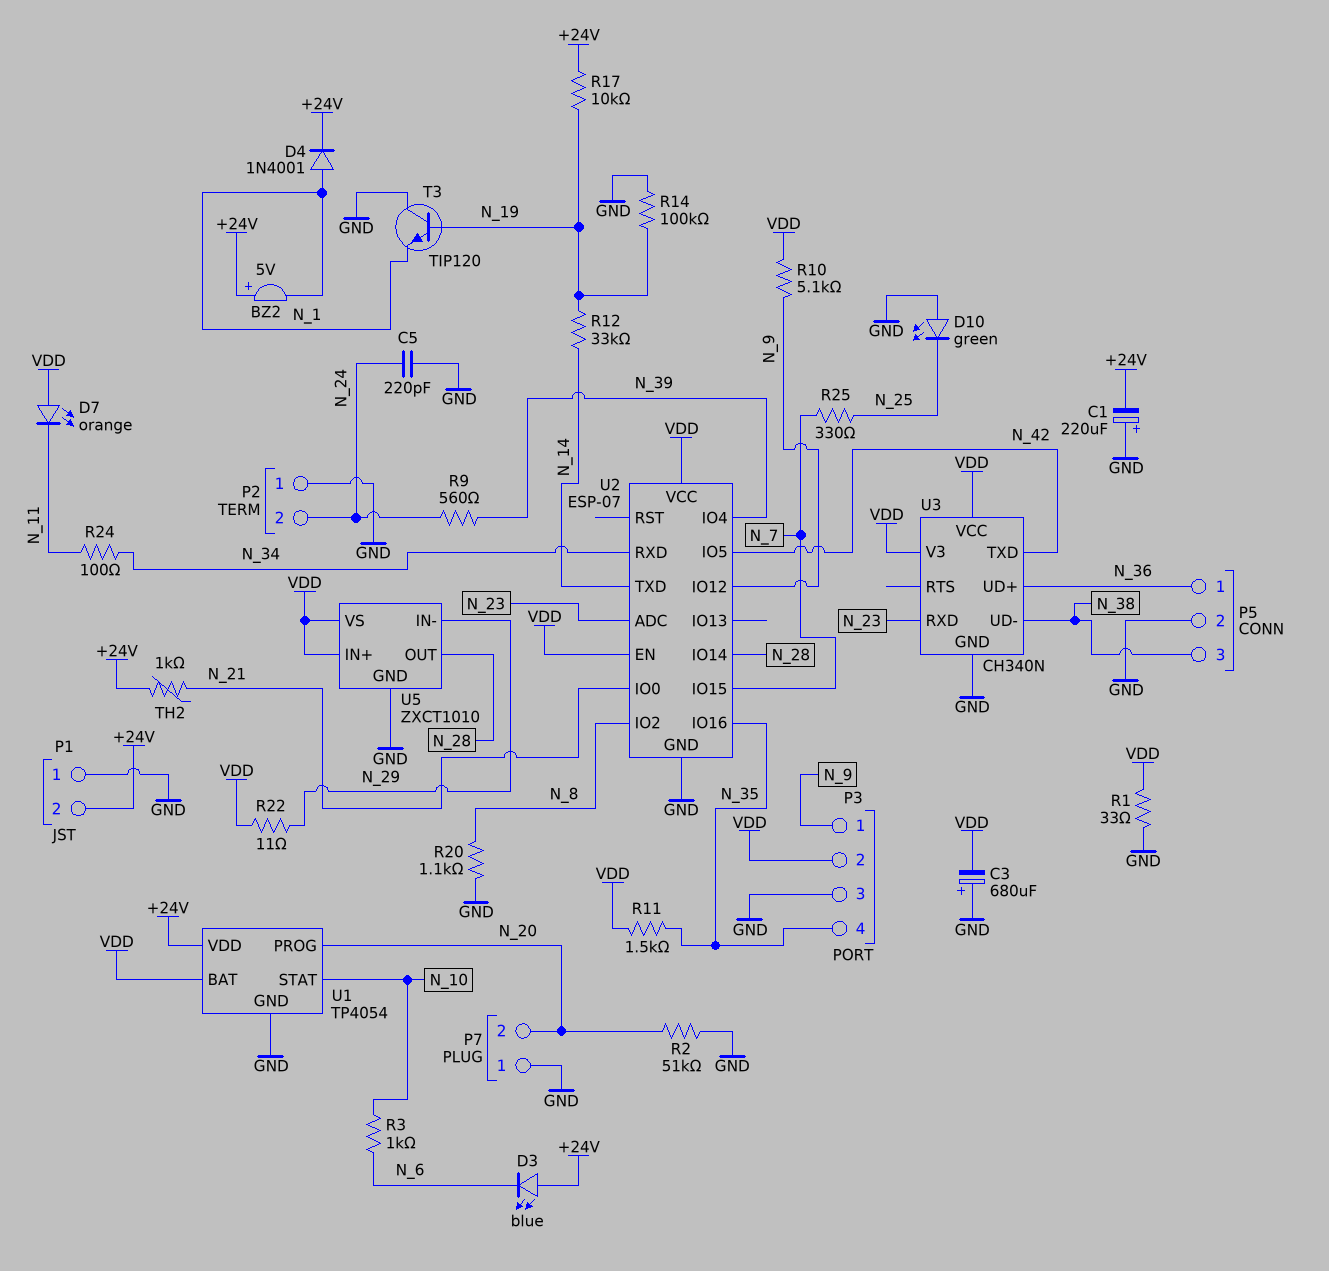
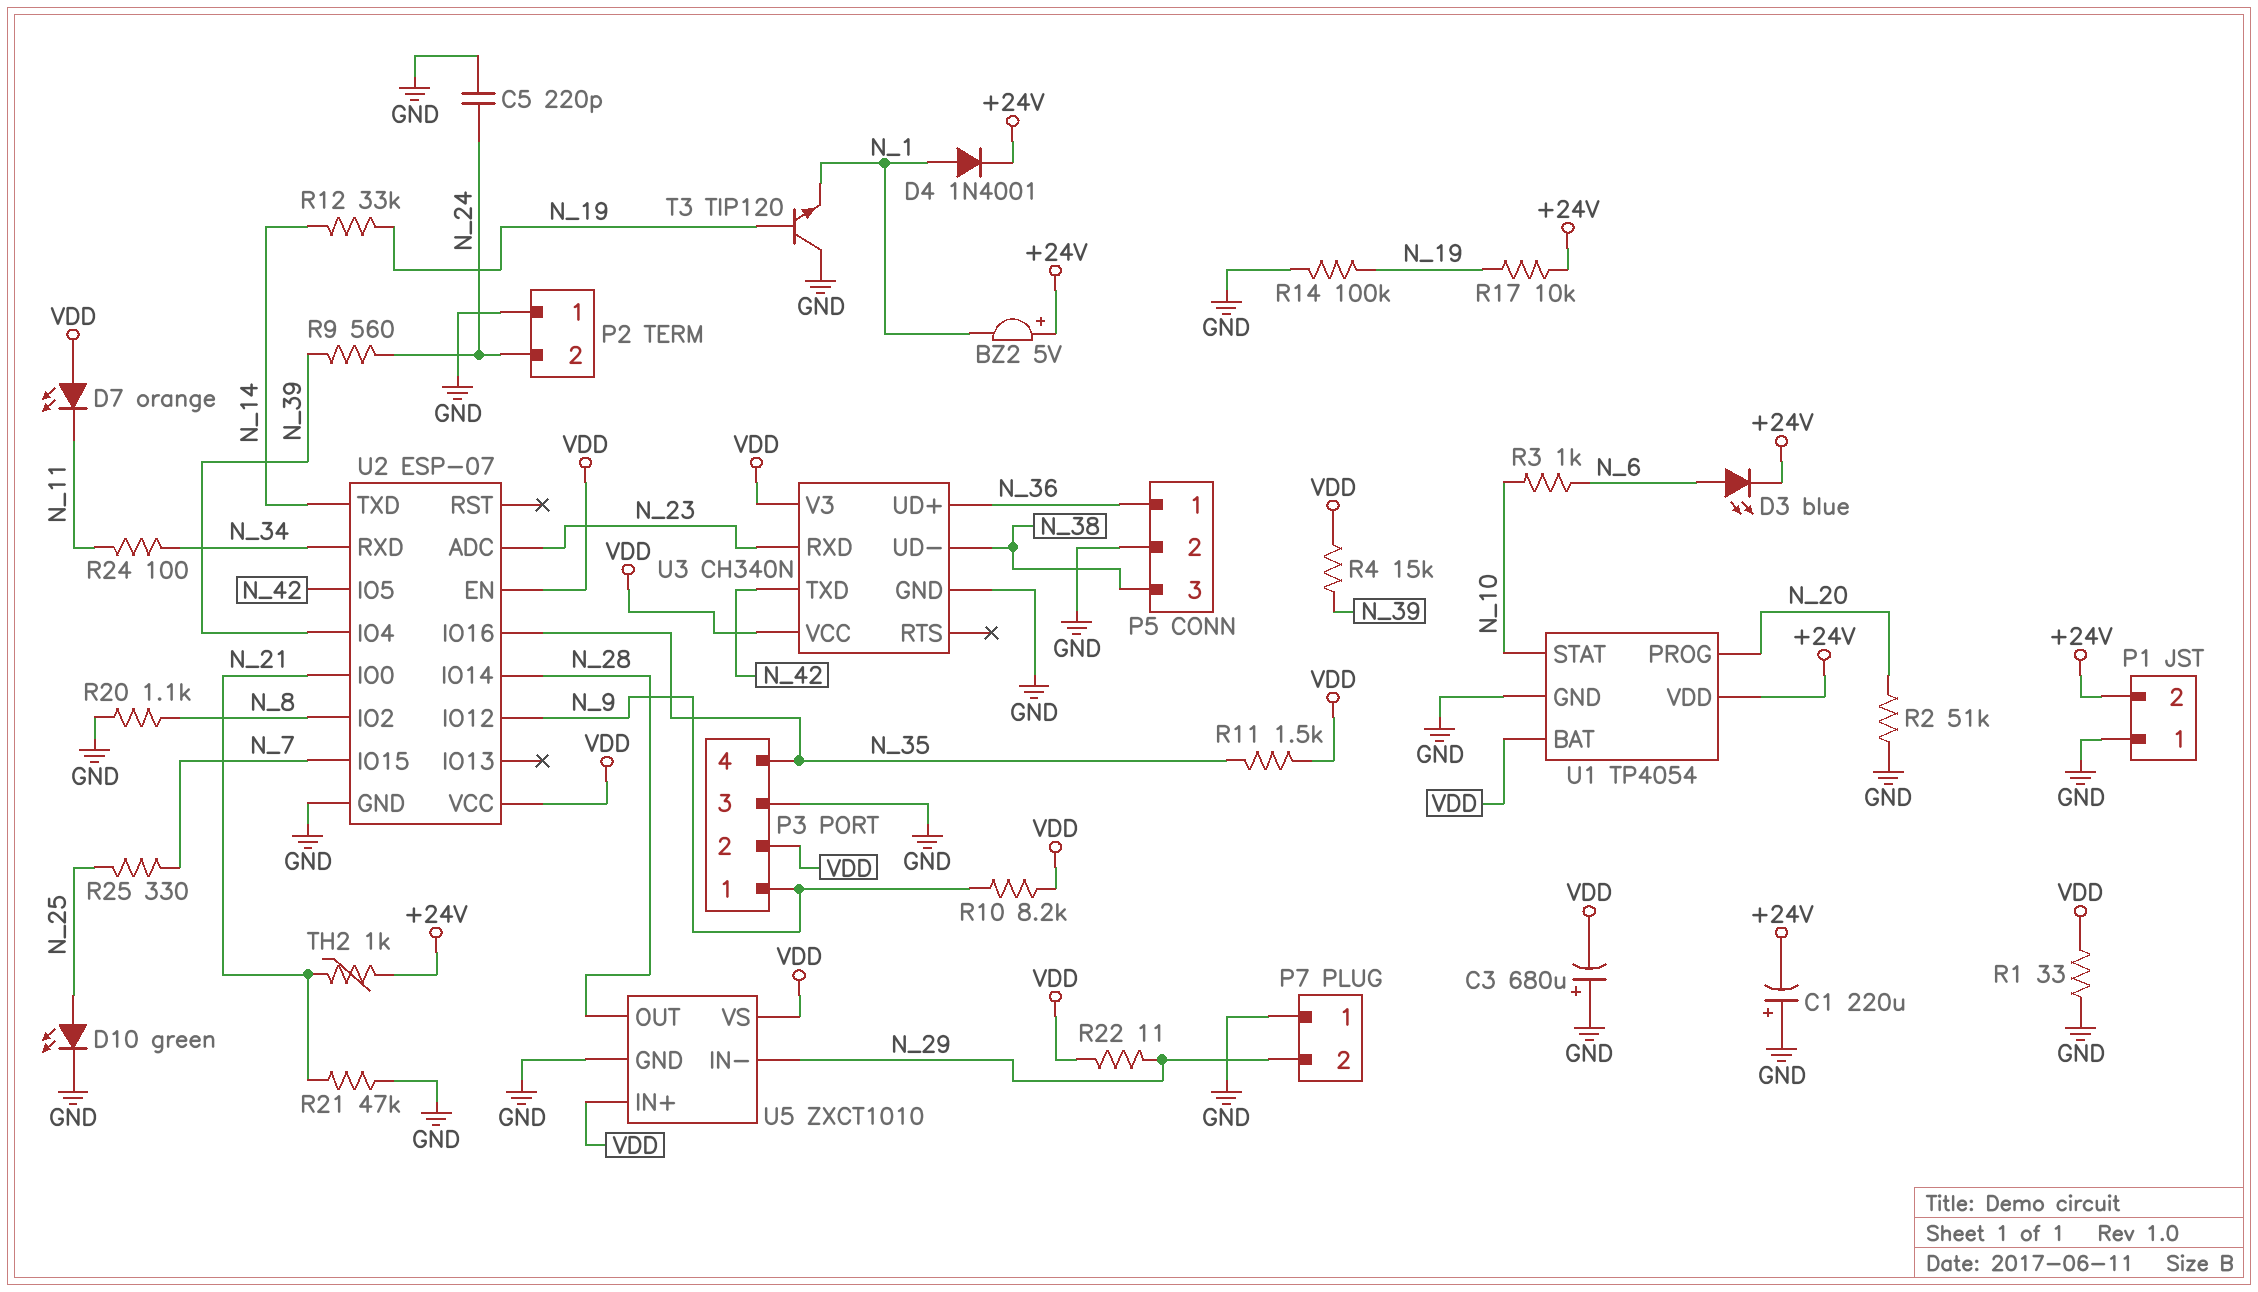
D3: LED blue (A +24V, K N_6) -> LED blue (A N_6, K +24V)
D10: LED green (A GND, K N_25) -> LED green (A N_25, K GND)
P7 pin 2: N_20 -> N_29
R4: none -> 15k (N_39, VDD)
R10: 5.1k (N_9, VDD) -> 8.2k (N_9, VDD)
R21: none -> 47k (GND, N_21)

